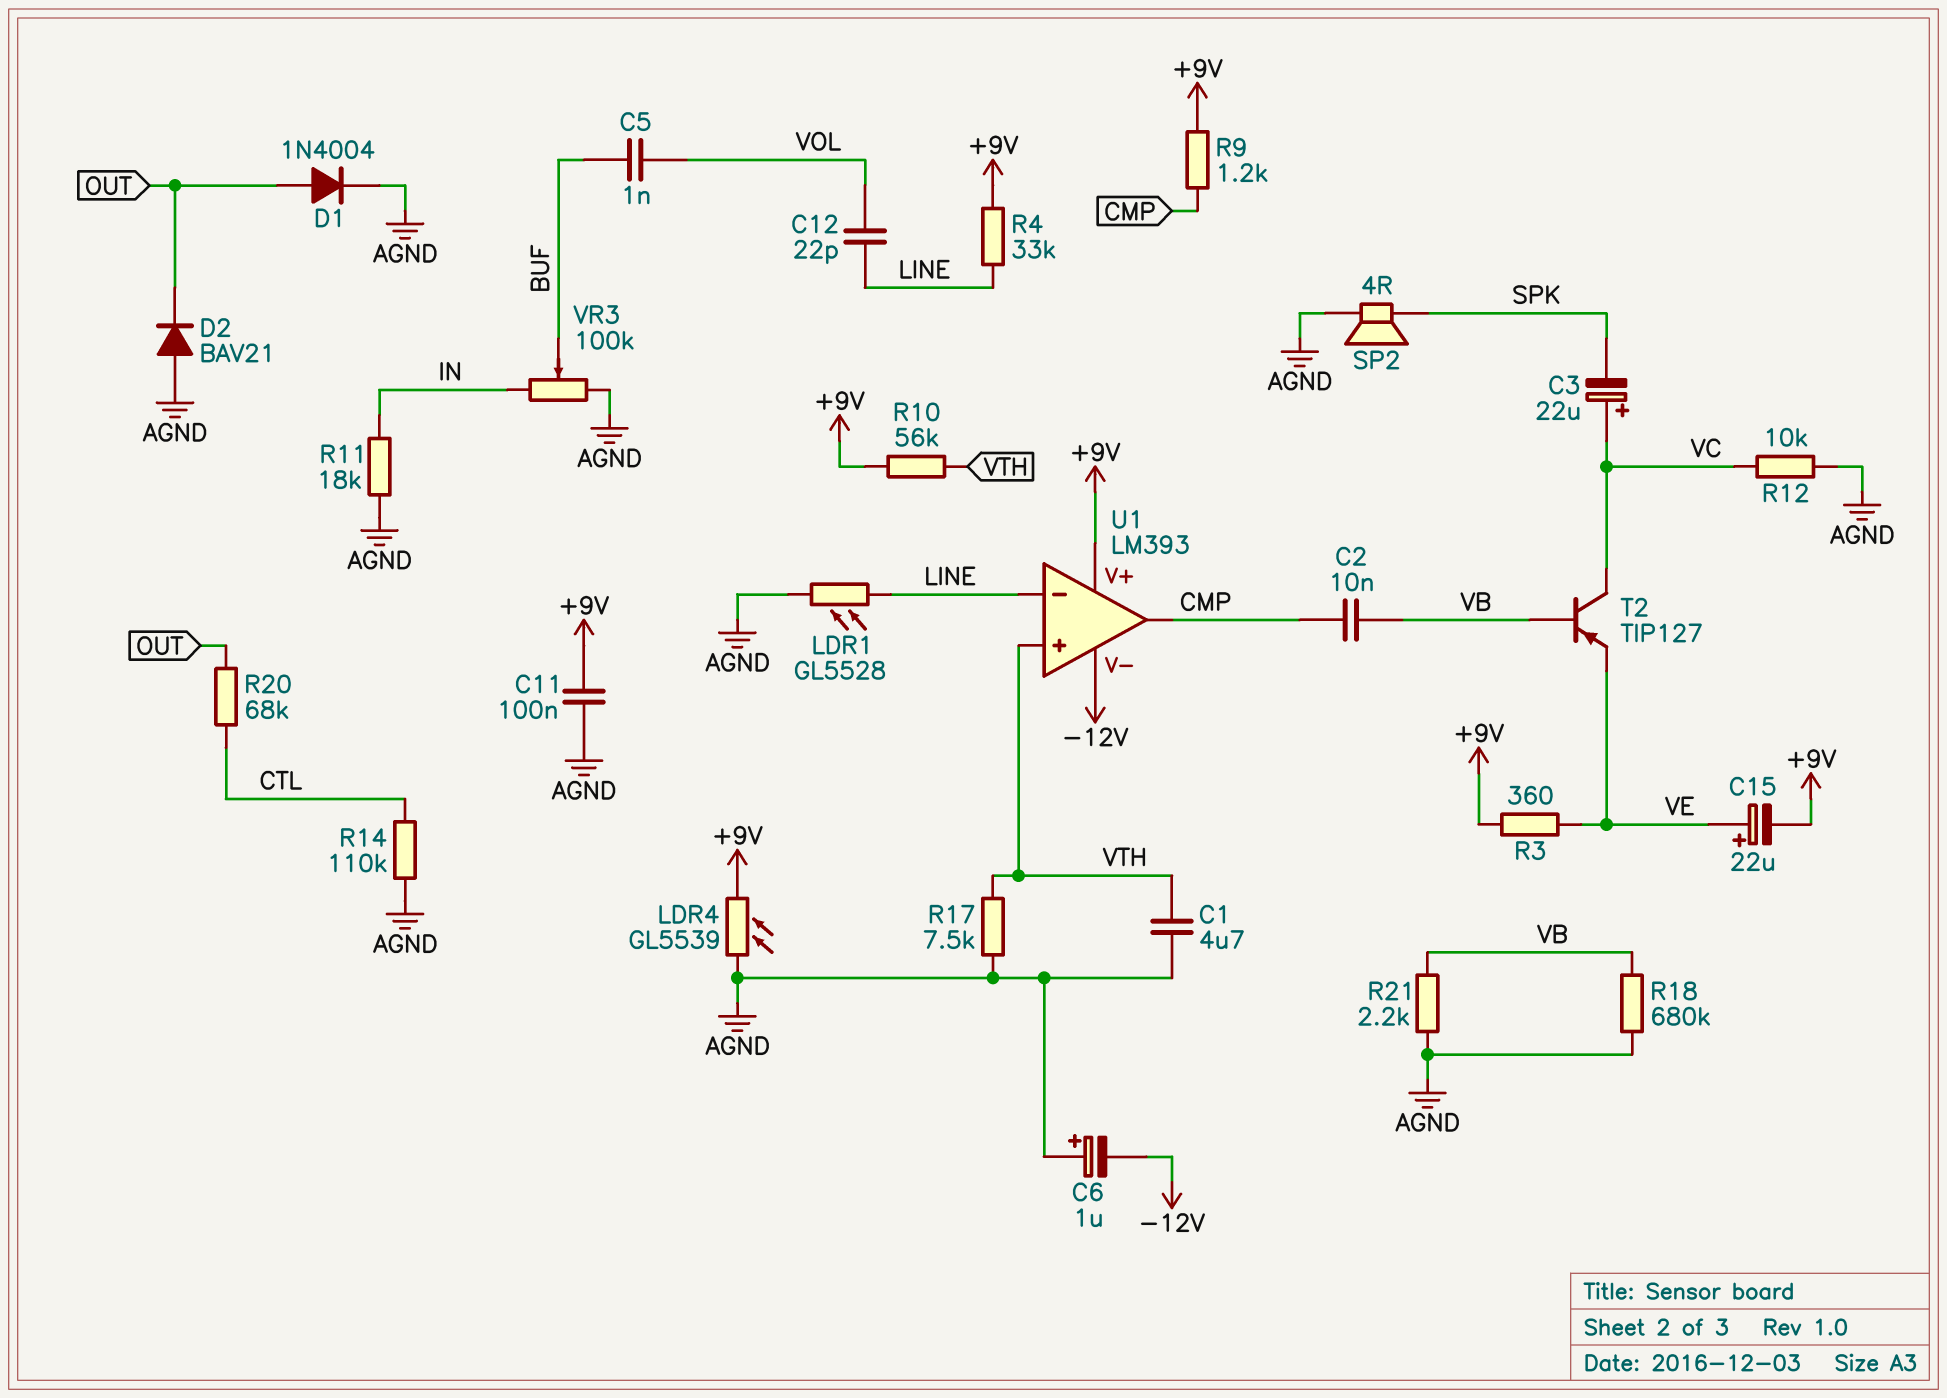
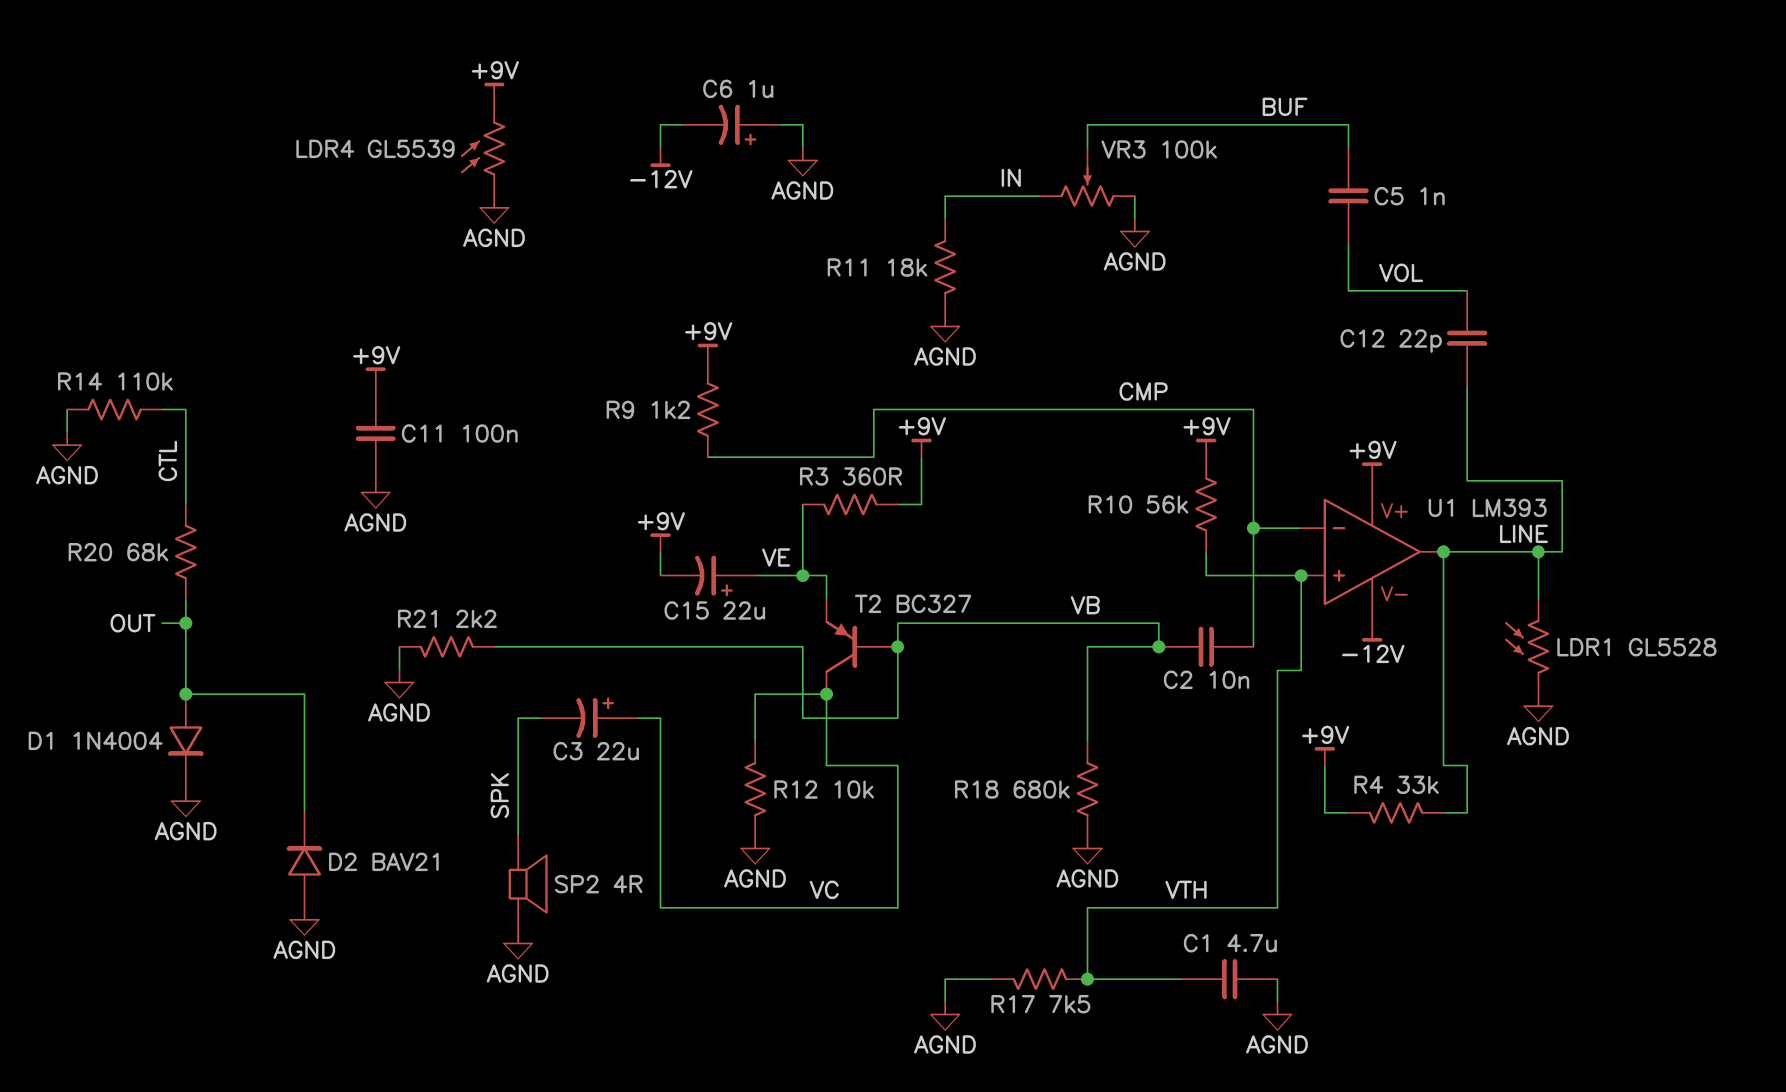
T2: PNP TIP127 (B VB, C VC, E VE) -> PNP BC327 (B VB, C VC, E VE)
U1 pin in-: LINE -> CMP
U1 pin out: CMP -> LINE

